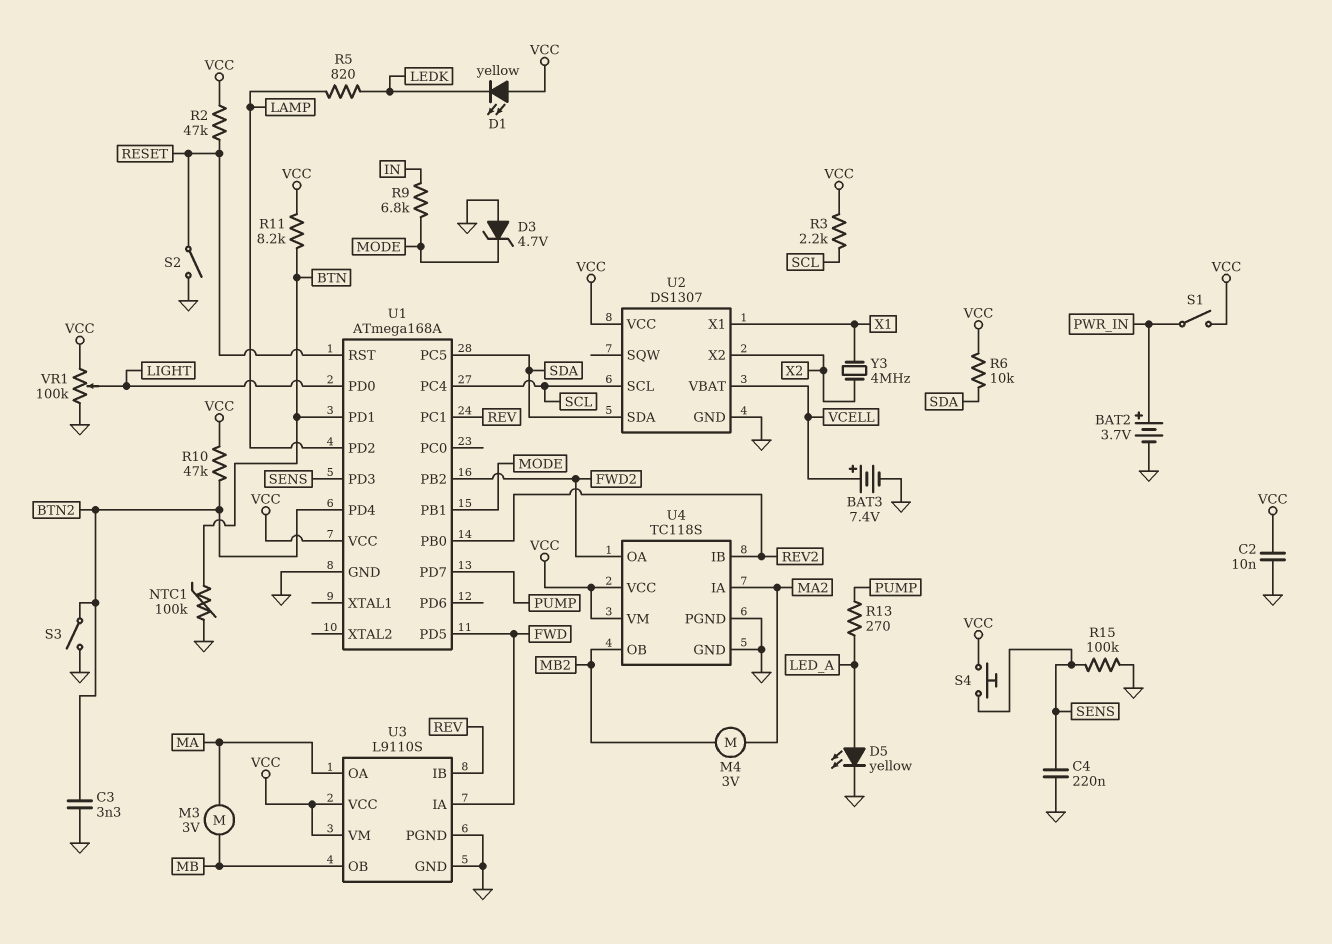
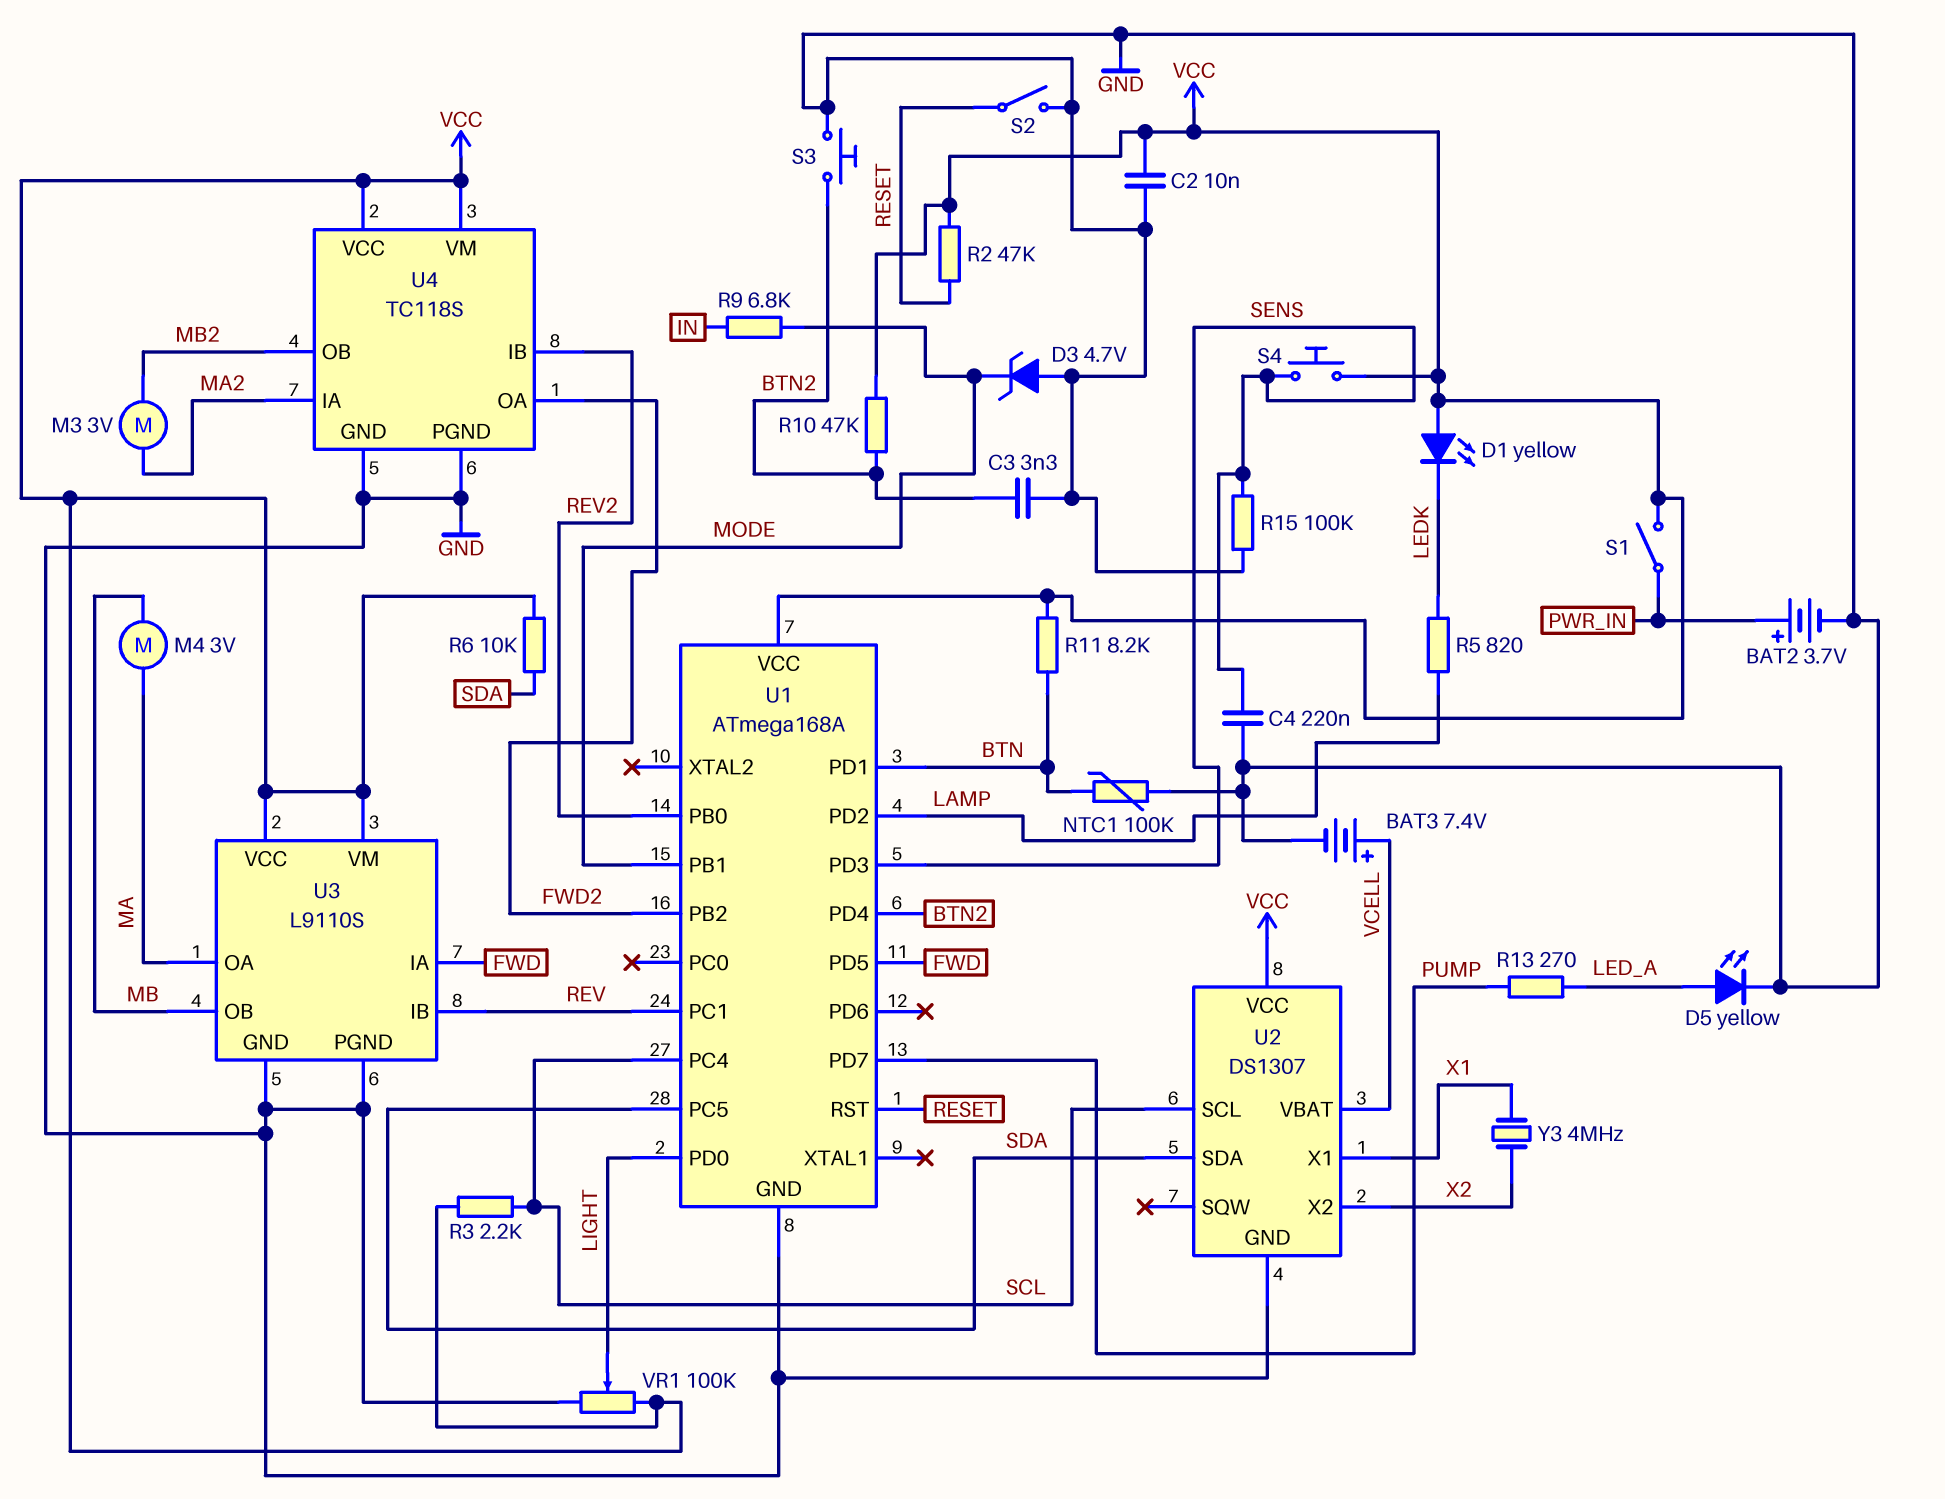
M3: motor 3V (MA, MB) -> motor 3V (MA2, MB2)
M4: motor 3V (MA2, MB2) -> motor 3V (MA, MB)
S3: switch (BTN2, GND) -> button (BTN2, GND)

